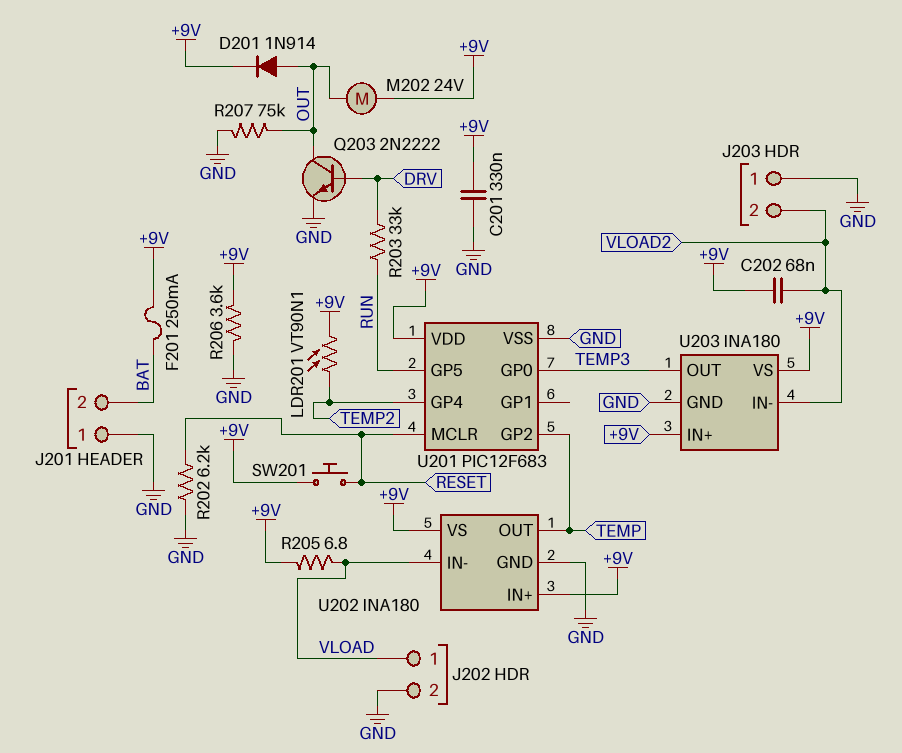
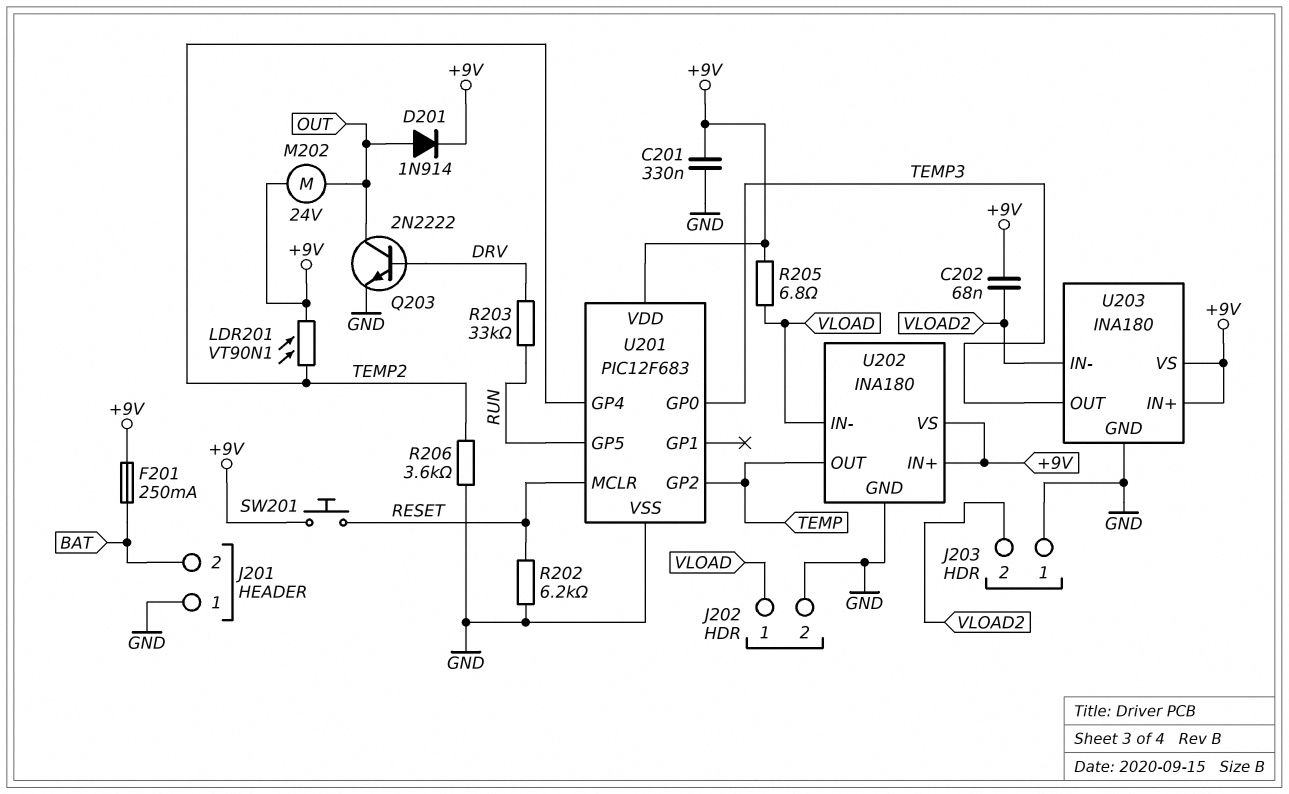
R206: 3.6k (+9V, GND) -> 3.6k (GND, TEMP2)
R207: 75k (GND, OUT) -> none

